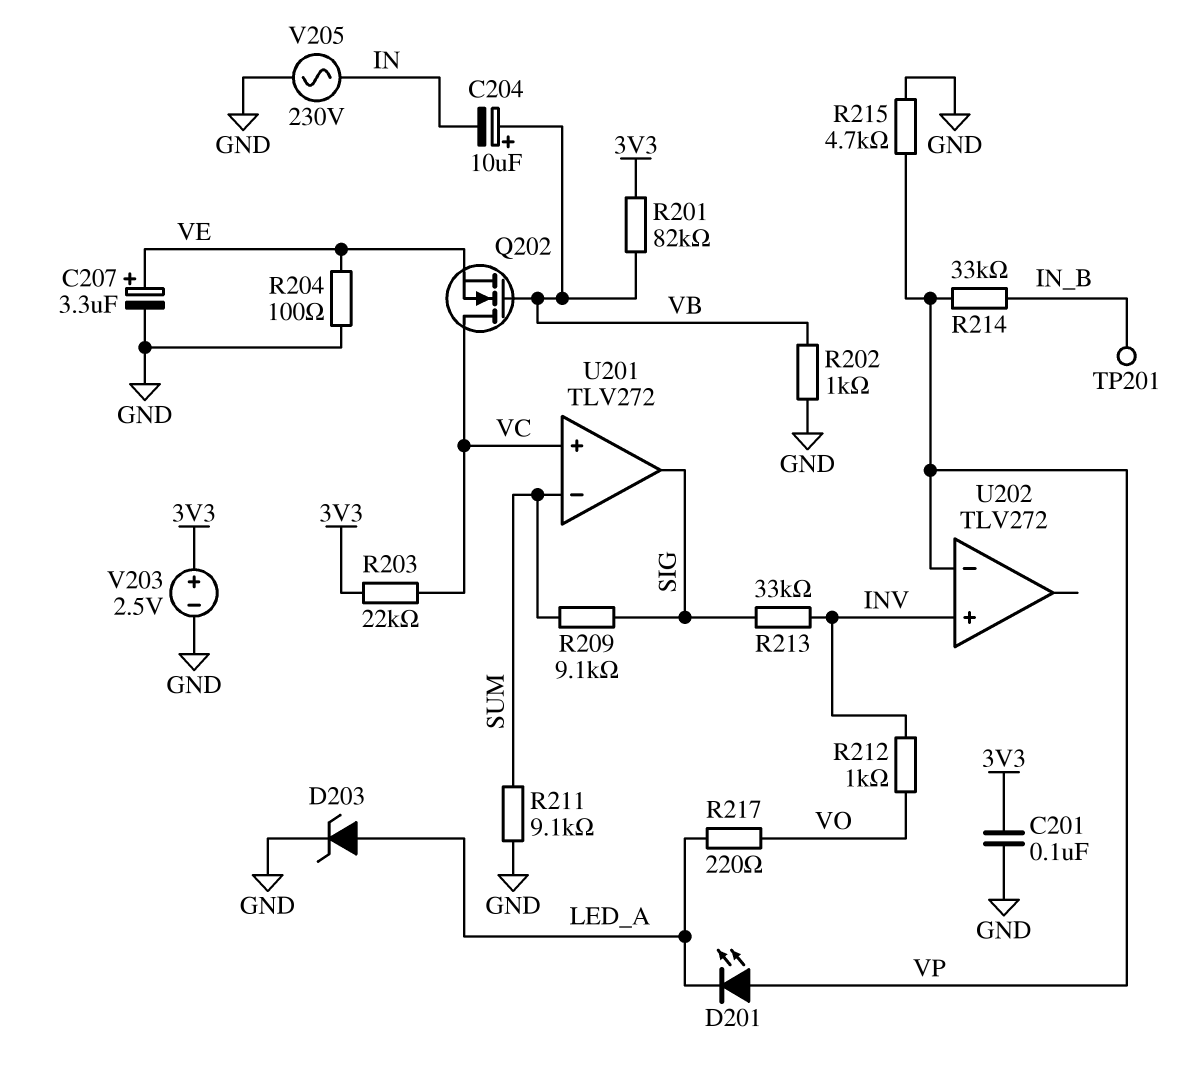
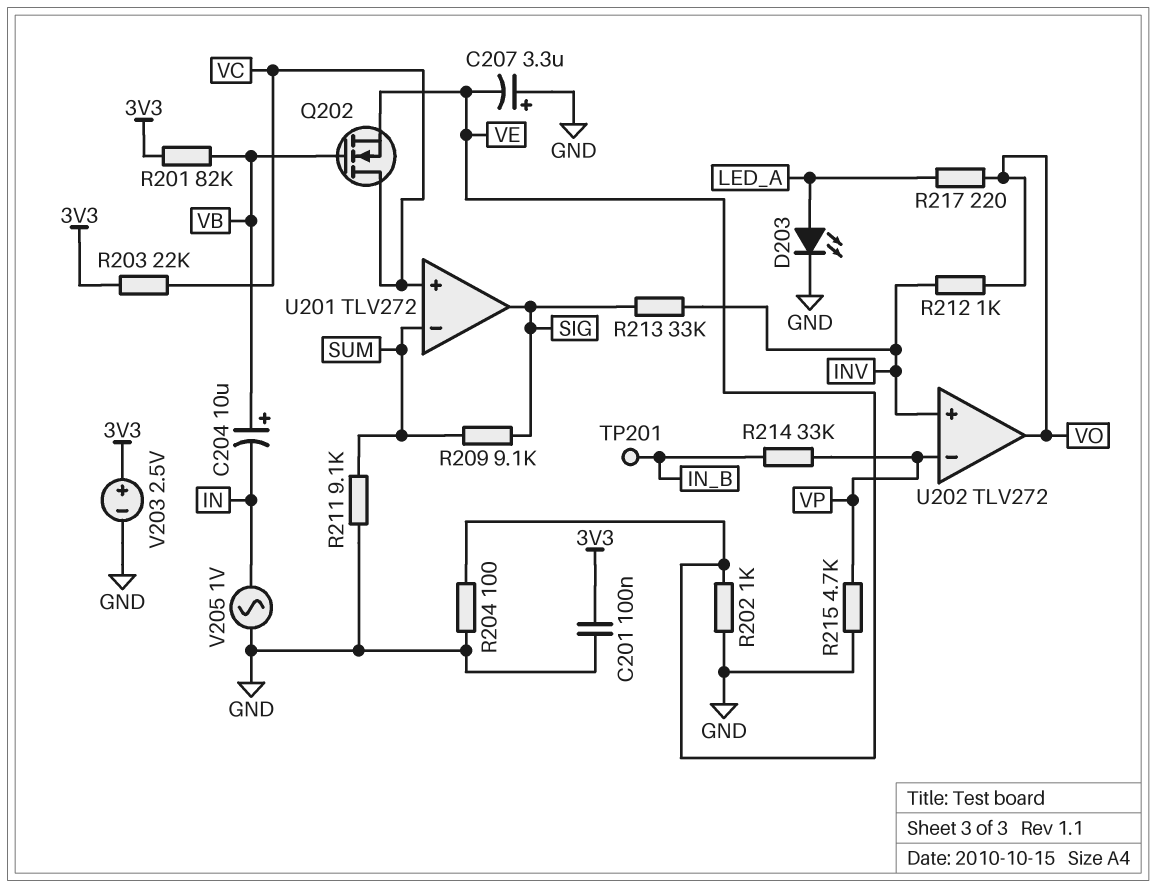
C207: 3.3uF (plus VE, minus GND) -> 3.3uF (plus GND, minus VE)
D201: LED (A VP, K LED_A) -> none
D203: zener (A LED_A, K GND) -> LED (A LED_A, K GND)
R202: 1k (GND, VB) -> 1k (GND, VE)
U202 pin out: none -> VO
V205: AC 230V (GND, IN) -> AC 1V (GND, IN)

